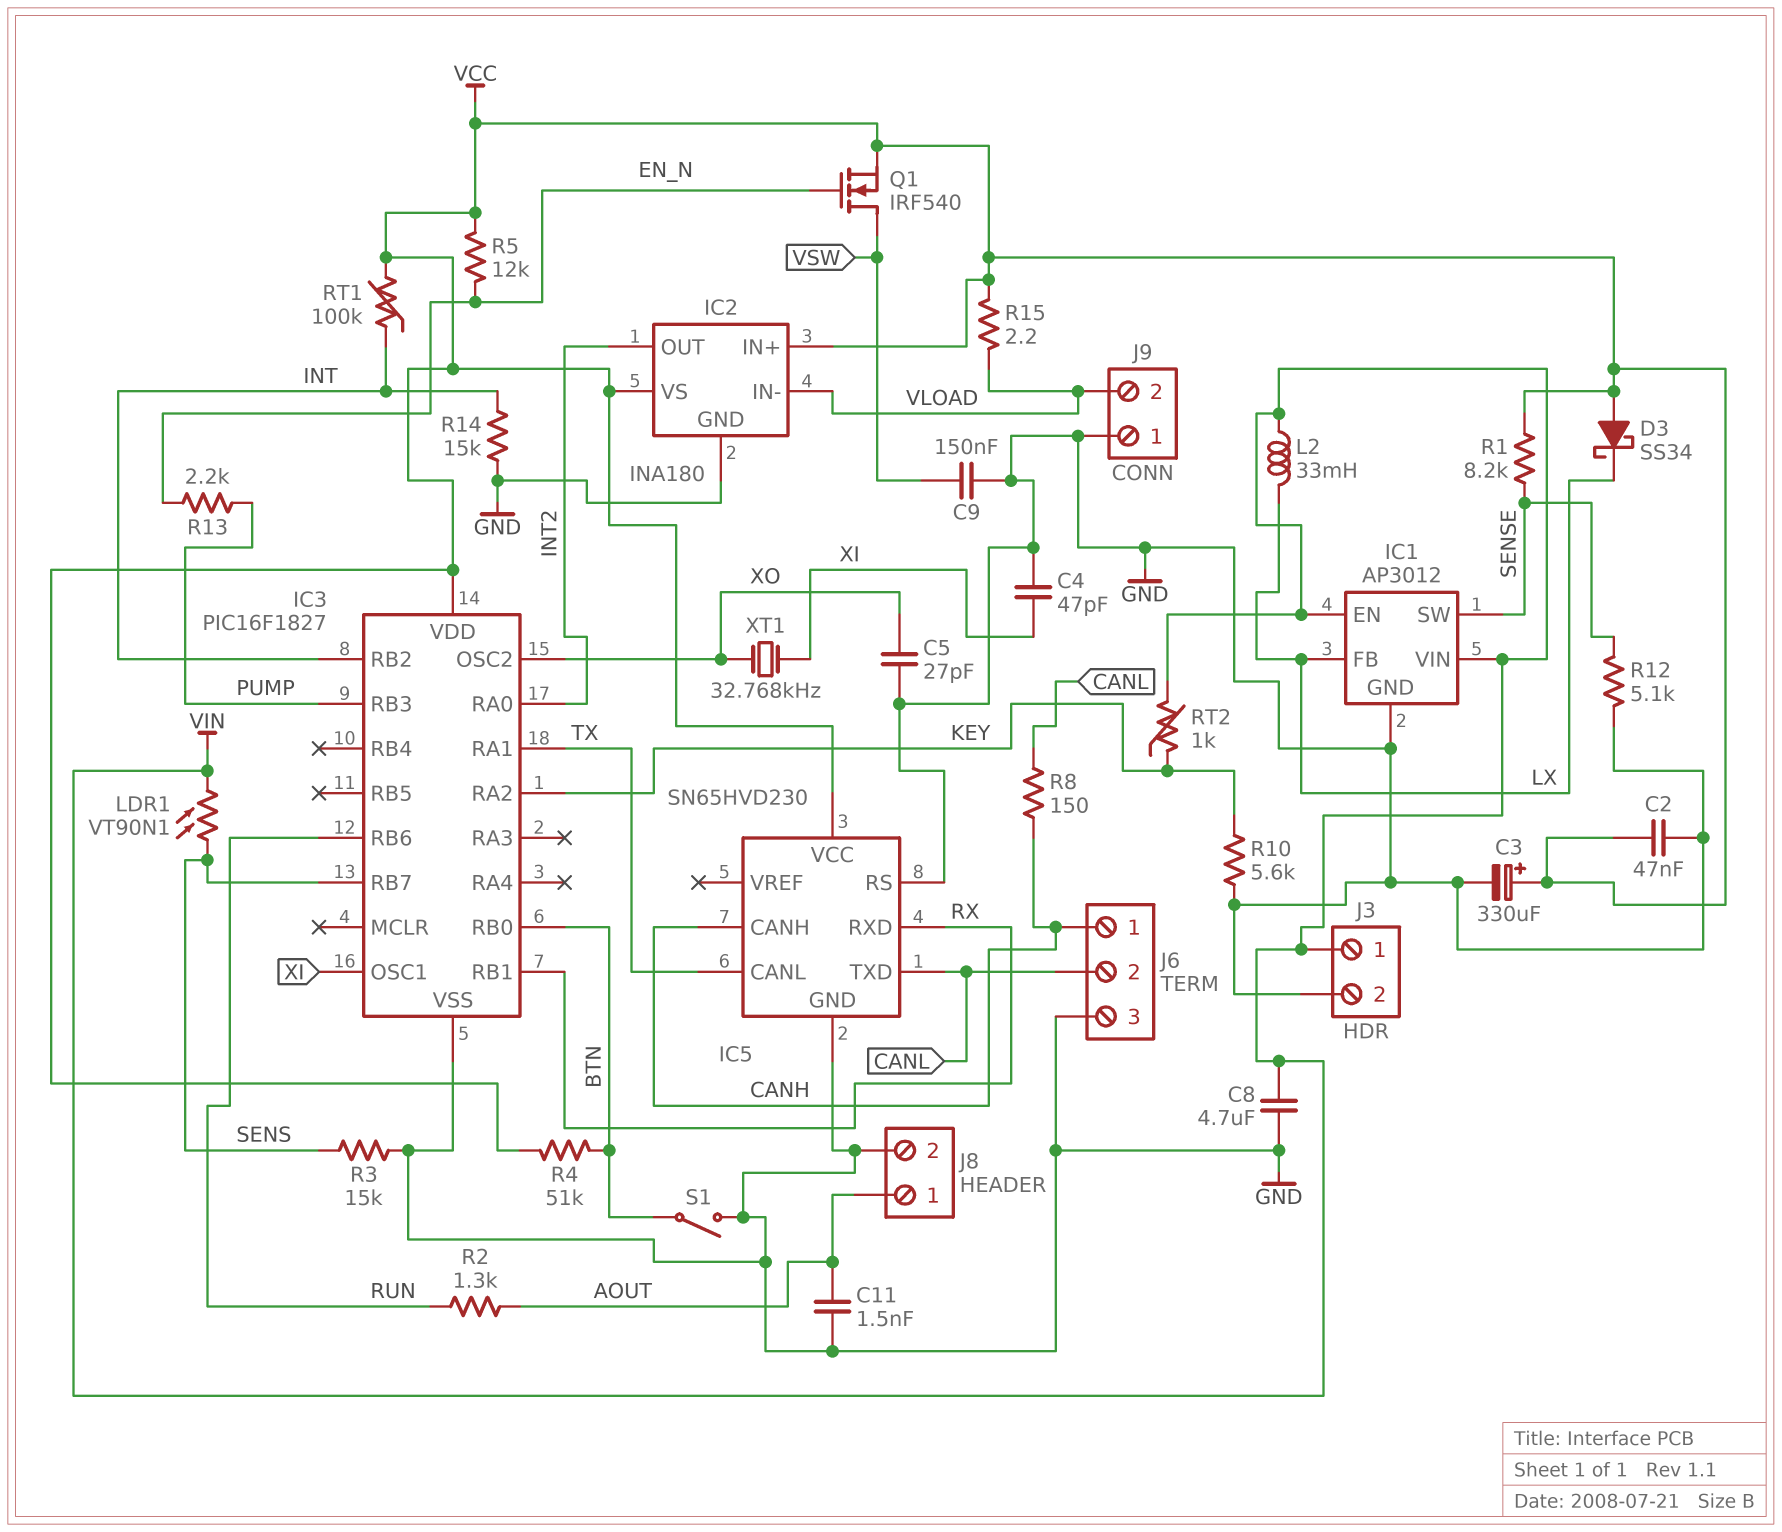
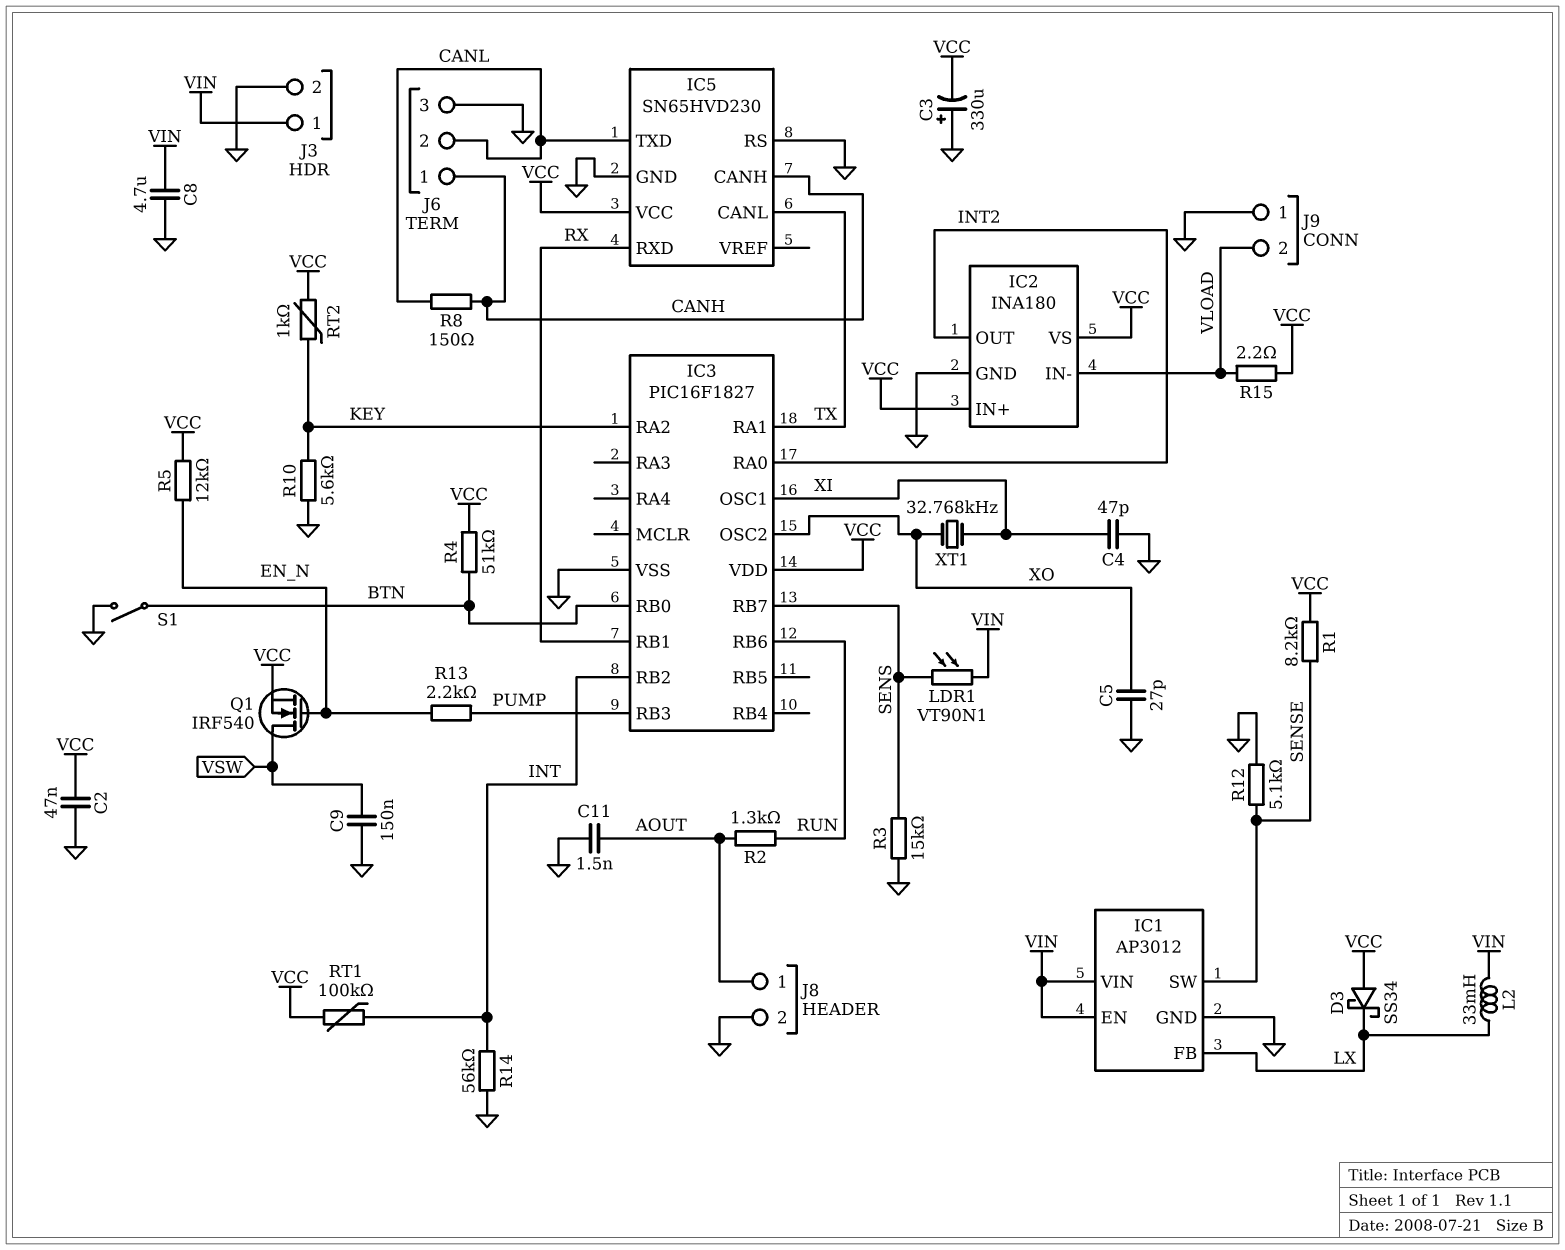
C3: 330uF (plus VCC, minus GND) -> 330uF (plus GND, minus VCC)
R14: 15k (GND, INT) -> 56k (GND, INT)
RT2: 1k (KEY, VIN) -> 1k (KEY, VCC)

